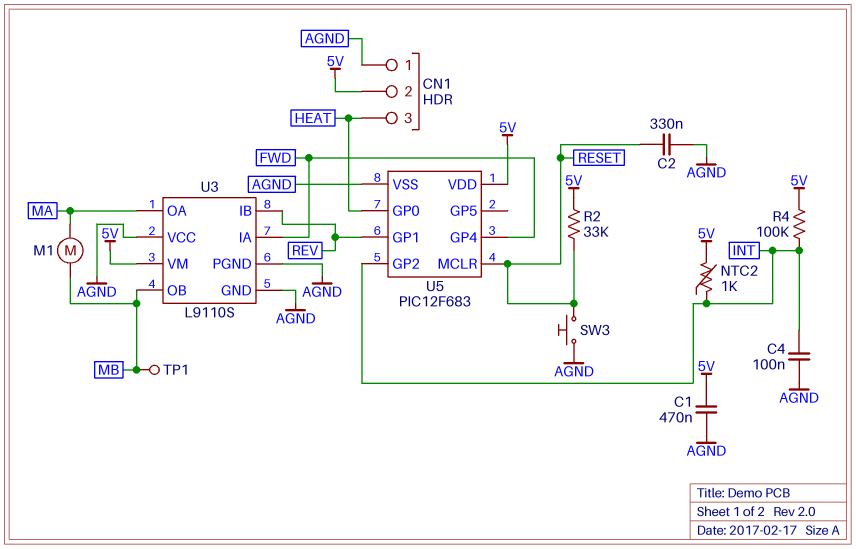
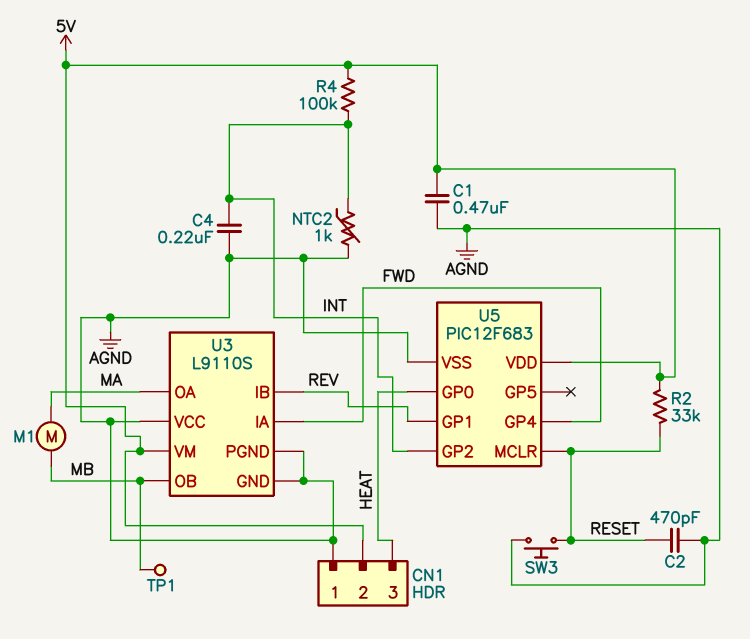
C2: 330nF (AGND, RESET) -> 470pF (AGND, RESET)
C4: 100nF (AGND, INT) -> 220nF (AGND, INT)
NTC2: 1k (5V, INT) -> 1k (AGND, INT)

